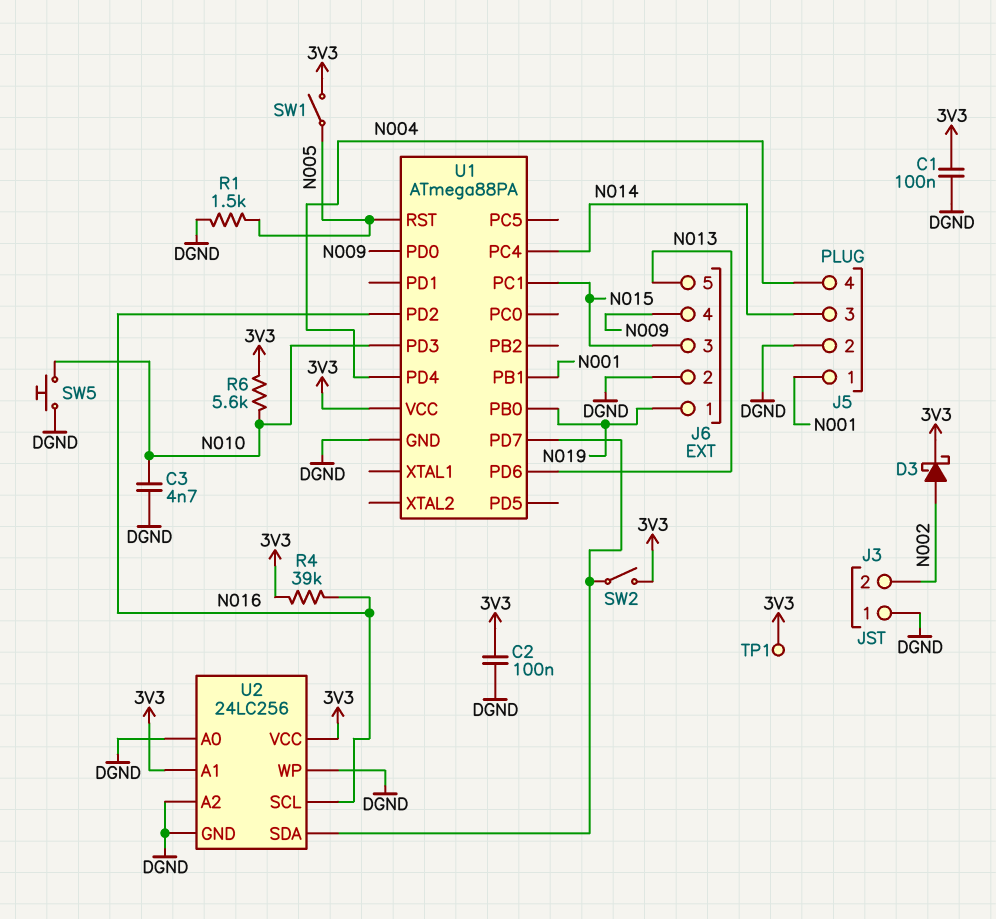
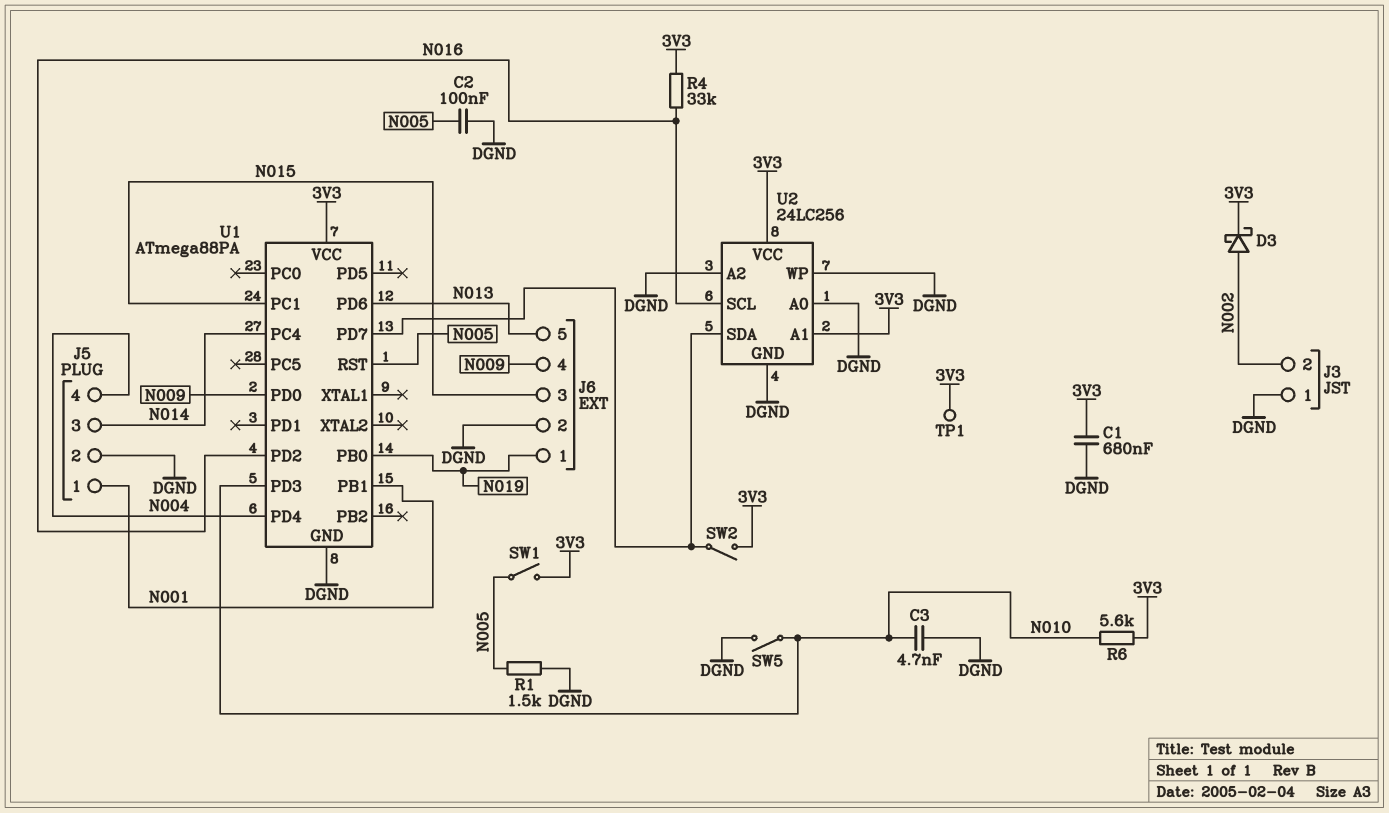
C1: 100nF (3V3, DGND) -> 680nF (3V3, DGND)
C2: 100nF (3V3, DGND) -> 100nF (DGND, N005)
R4: 39k (3V3, N016) -> 33k (3V3, N016)
SW5: button (DGND, N010) -> switch (DGND, N010)

